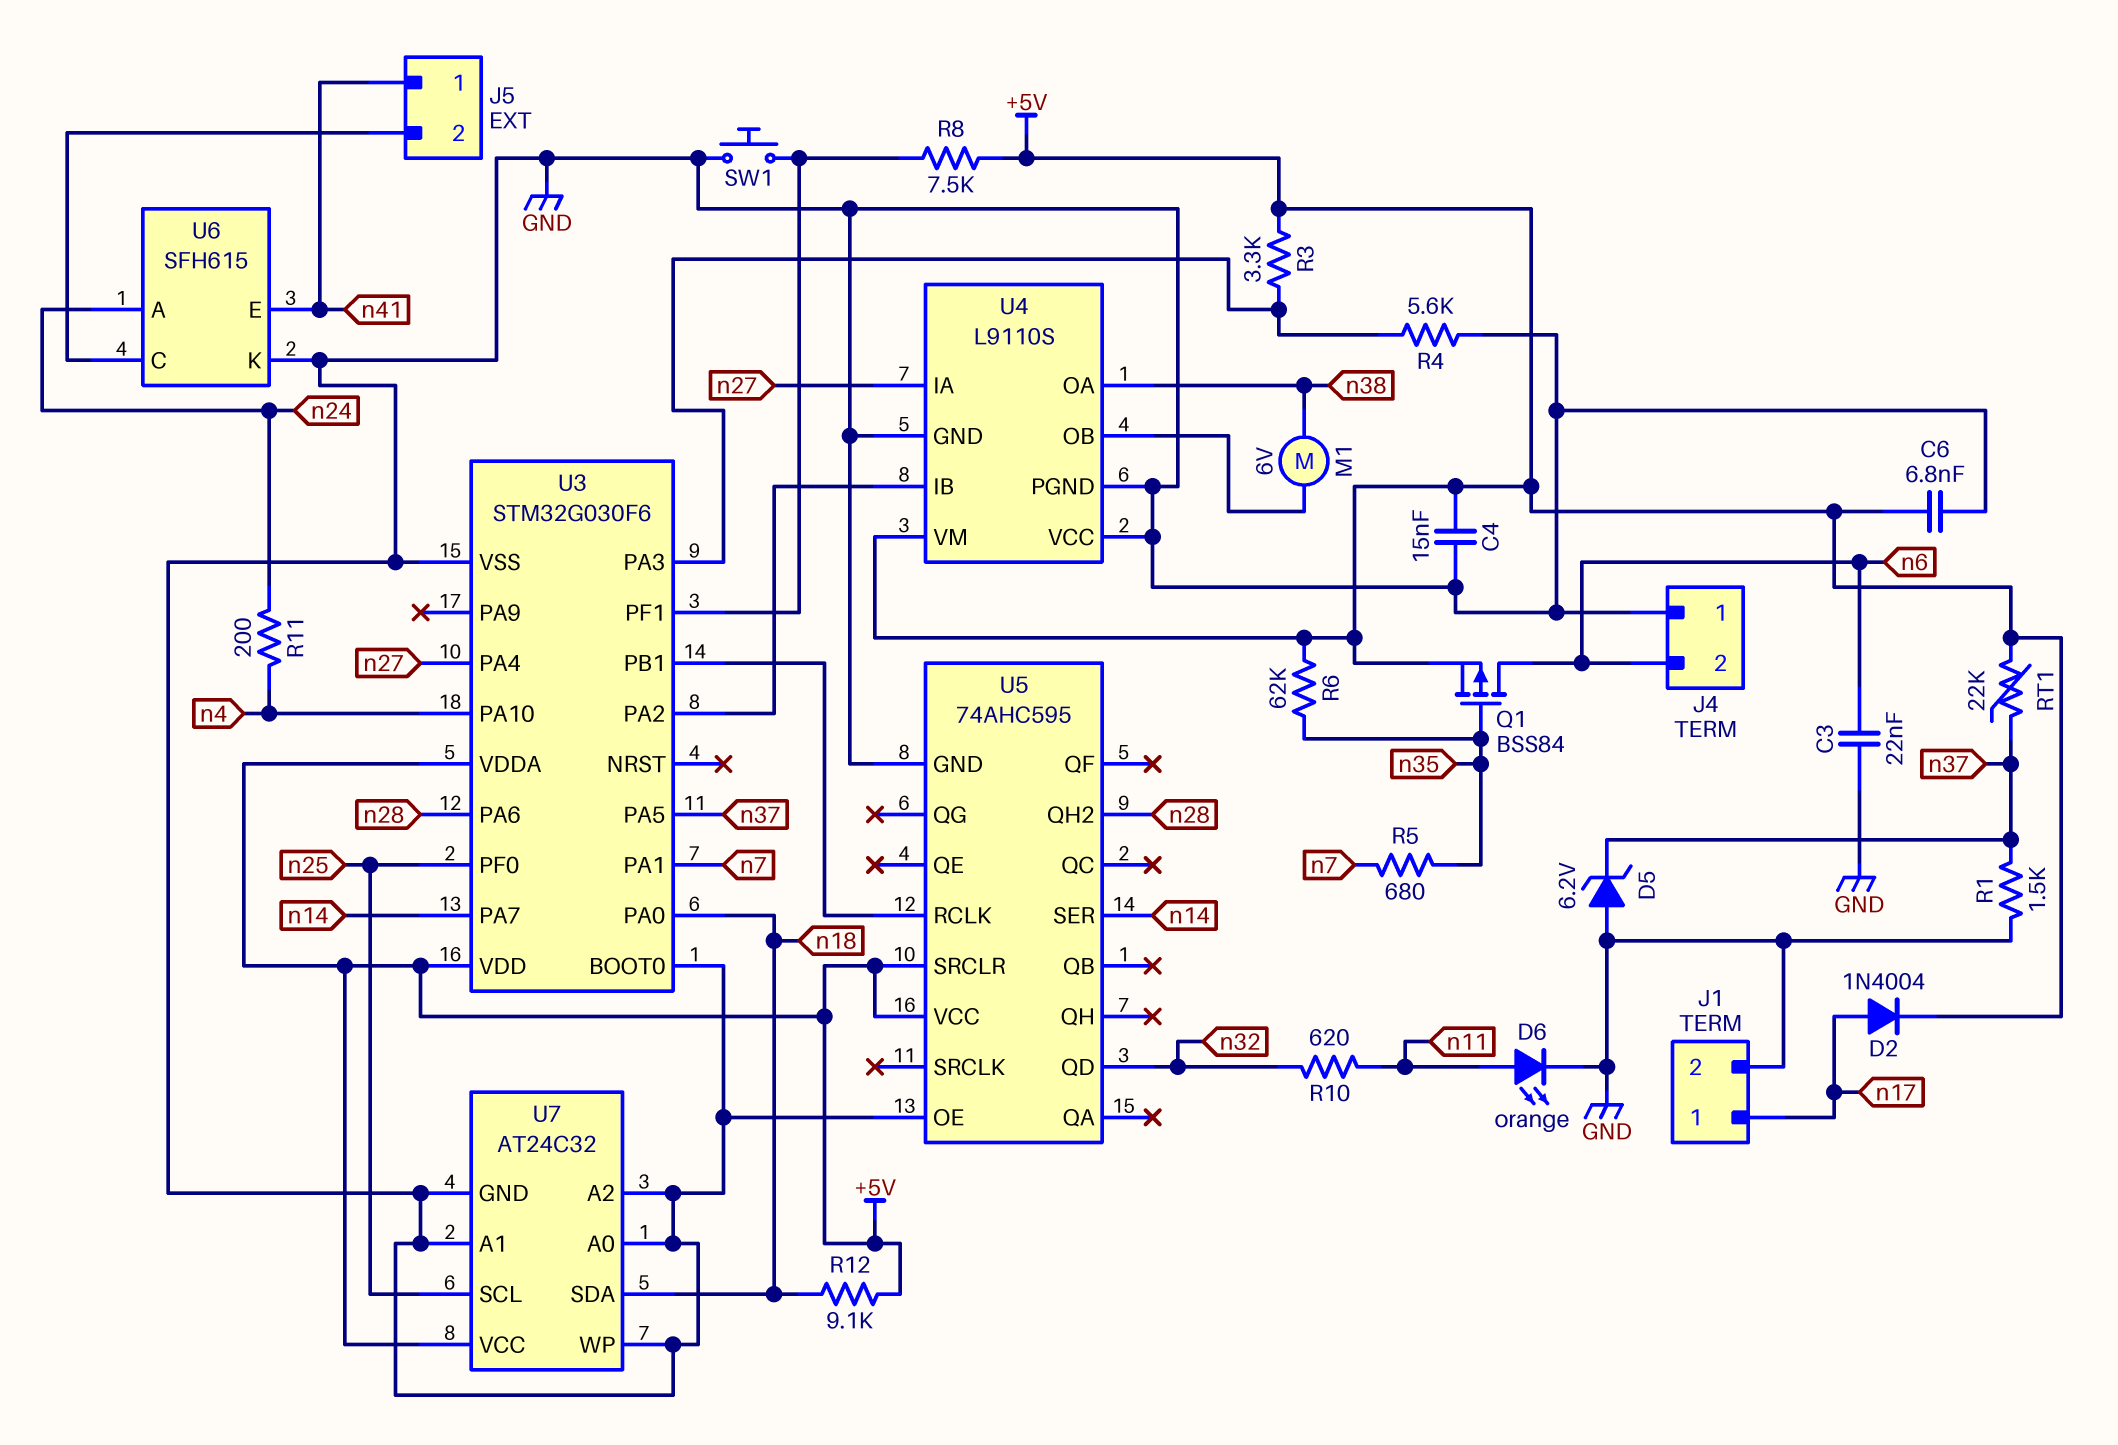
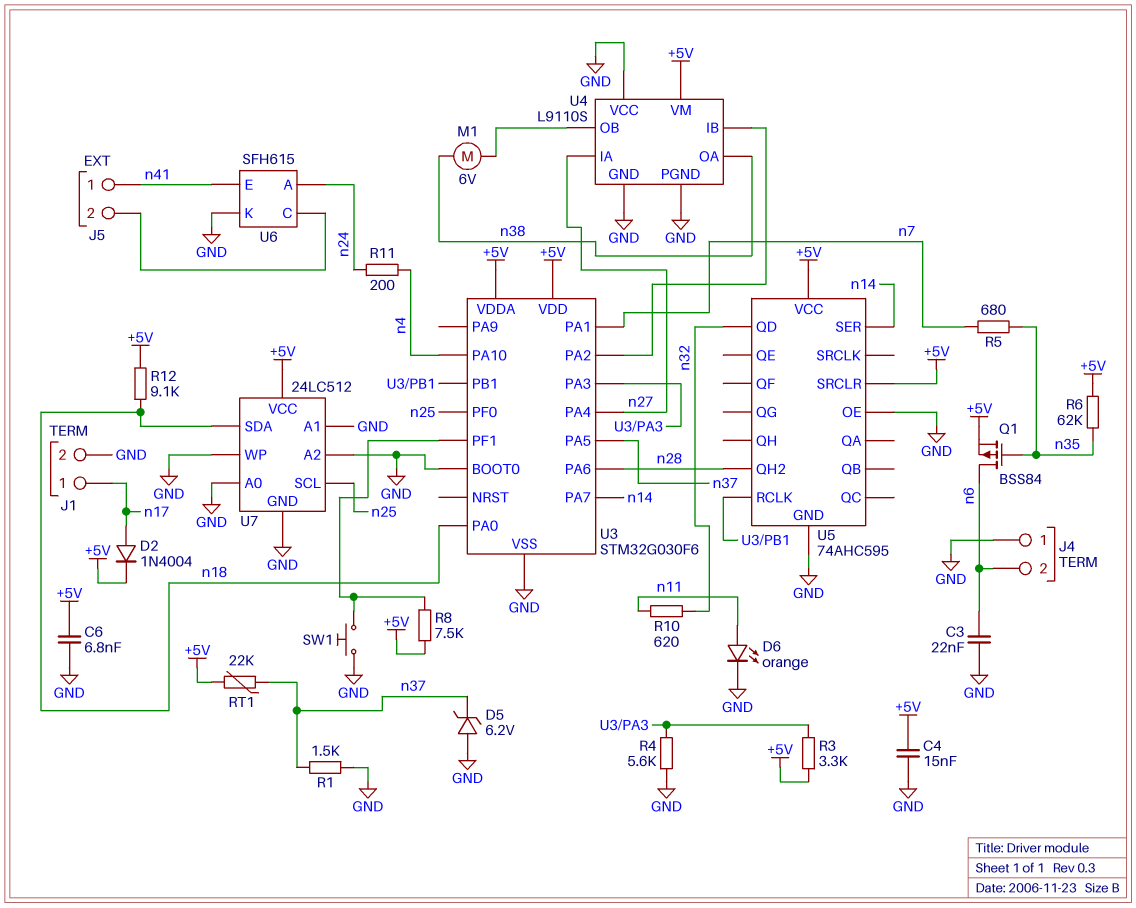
U7: AT24C32 -> 24LC512

